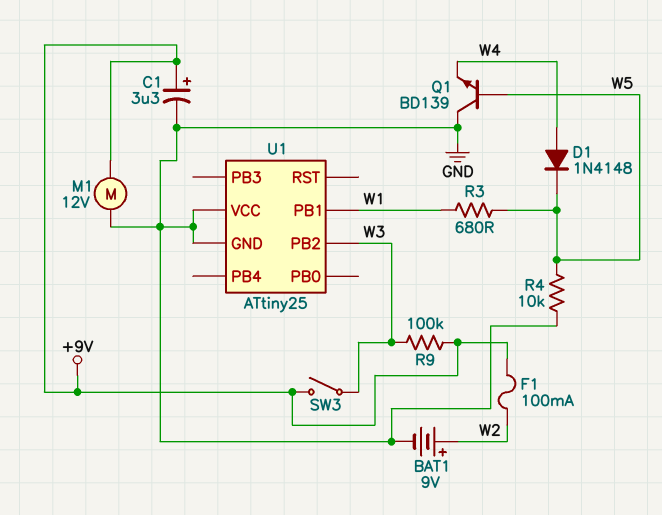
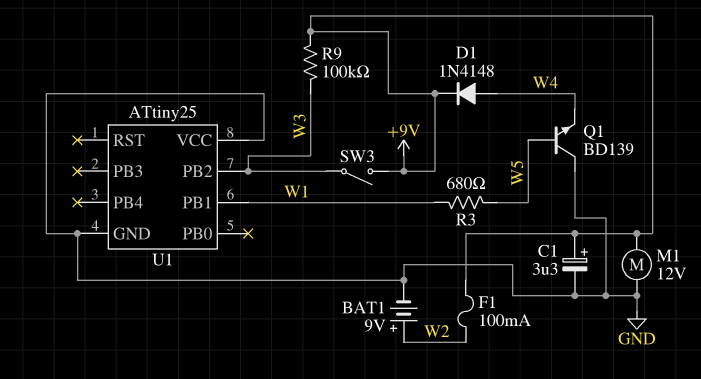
D1: diode 1N4148 (A W4, K W5) -> diode 1N4148 (A W4, K +9V)
R4: 10k (GND, W5) -> none

